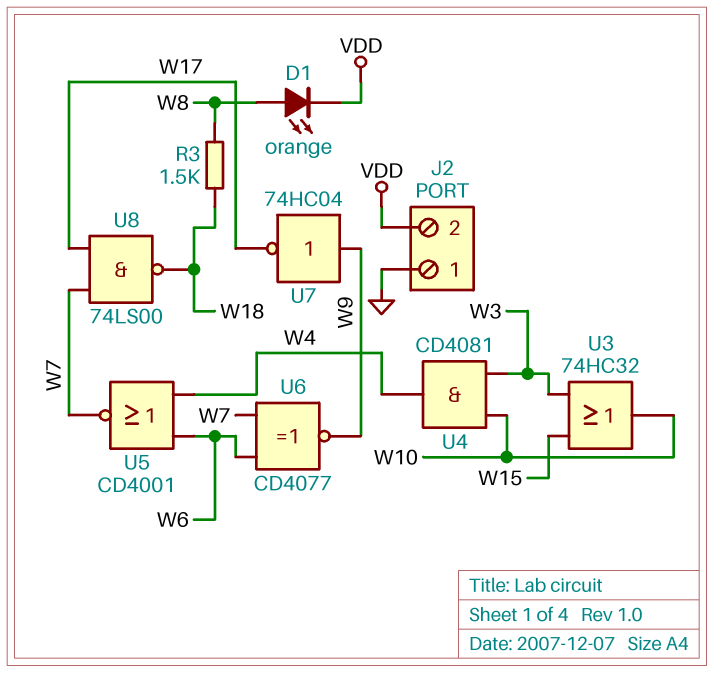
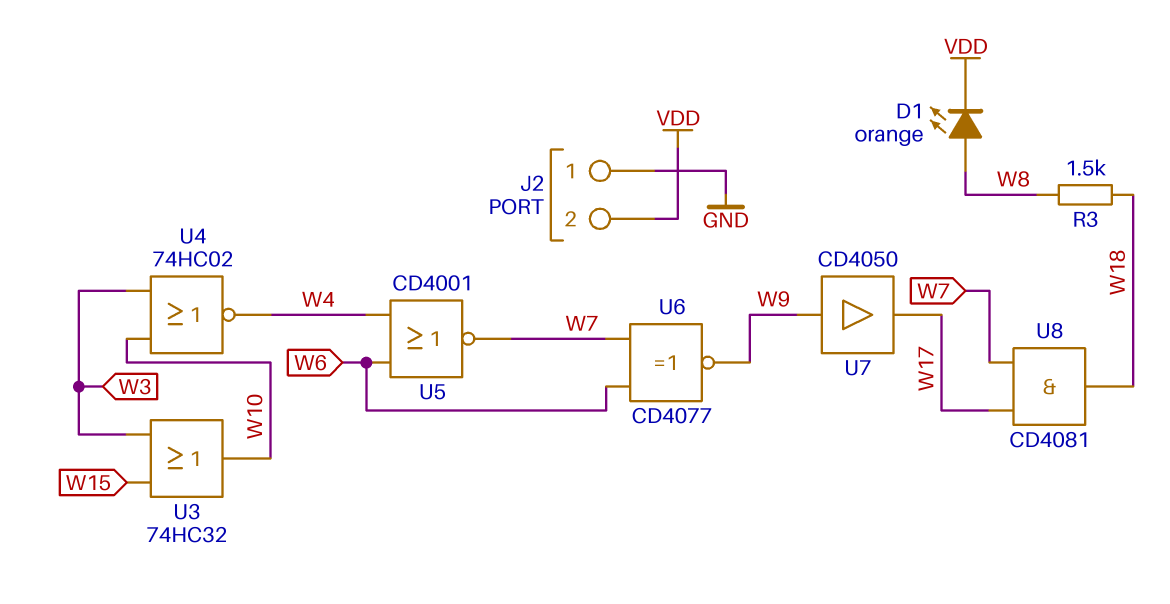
U4: AND CD4081 (in W3, in W10, out W4) -> NOR 74HC02 (in W3, in W10, out W4)
U7: NOT 74HC04 (in W9, out W17) -> buffer CD4050 (in W9, out W17)
U8: NAND 74LS00 (in W7, in W17, out W18) -> AND CD4081 (in W7, in W17, out W18)

